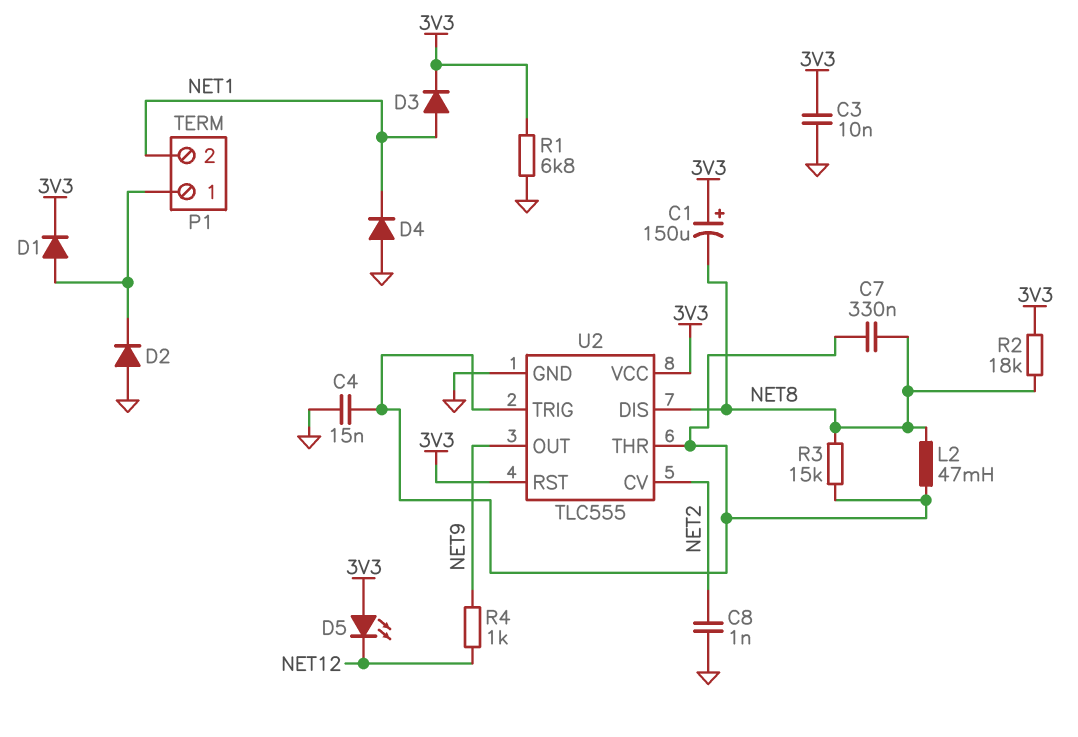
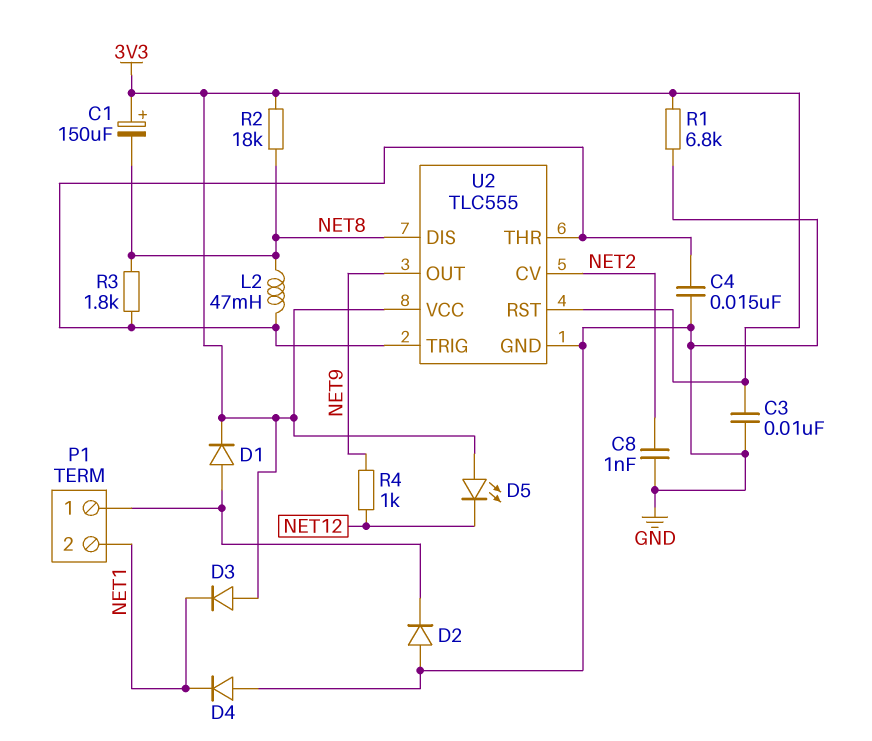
C7: 330nF (NET8, U2/THR) -> none
D3: diode (A NET1, K 3V3) -> diode (A 3V3, K NET1)
R3: 15k (NET8, U2/THR) -> 1.8k (NET8, U2/THR)

